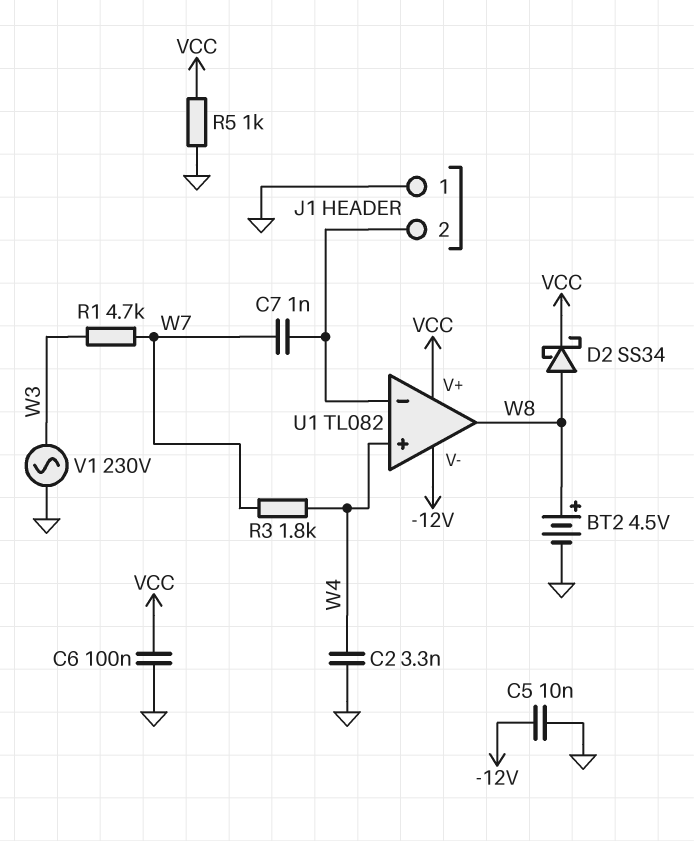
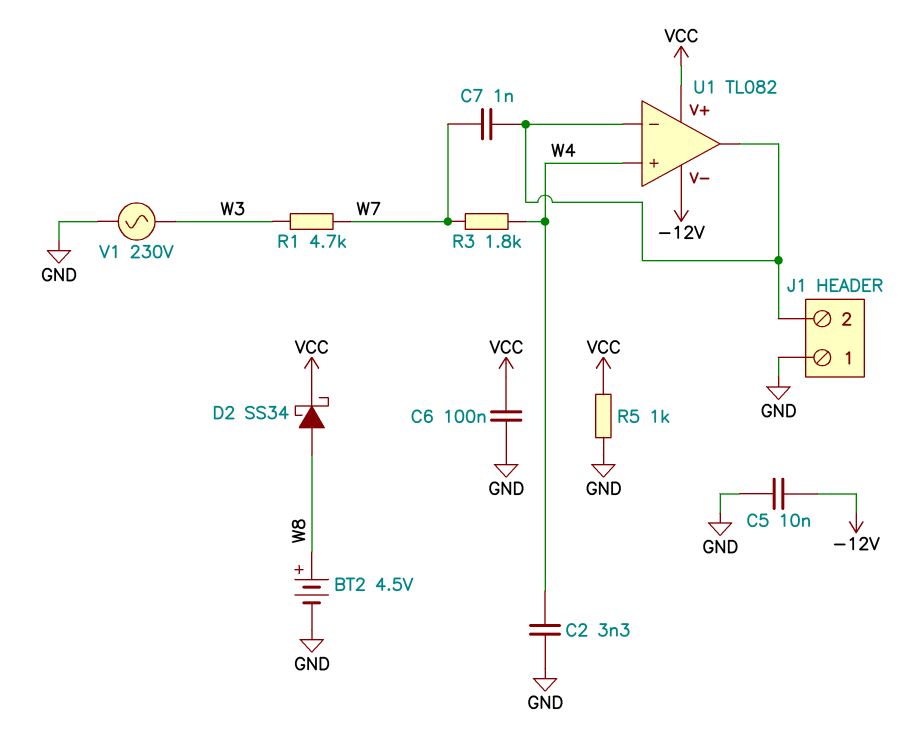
U1 pin out: W8 -> J1/2

